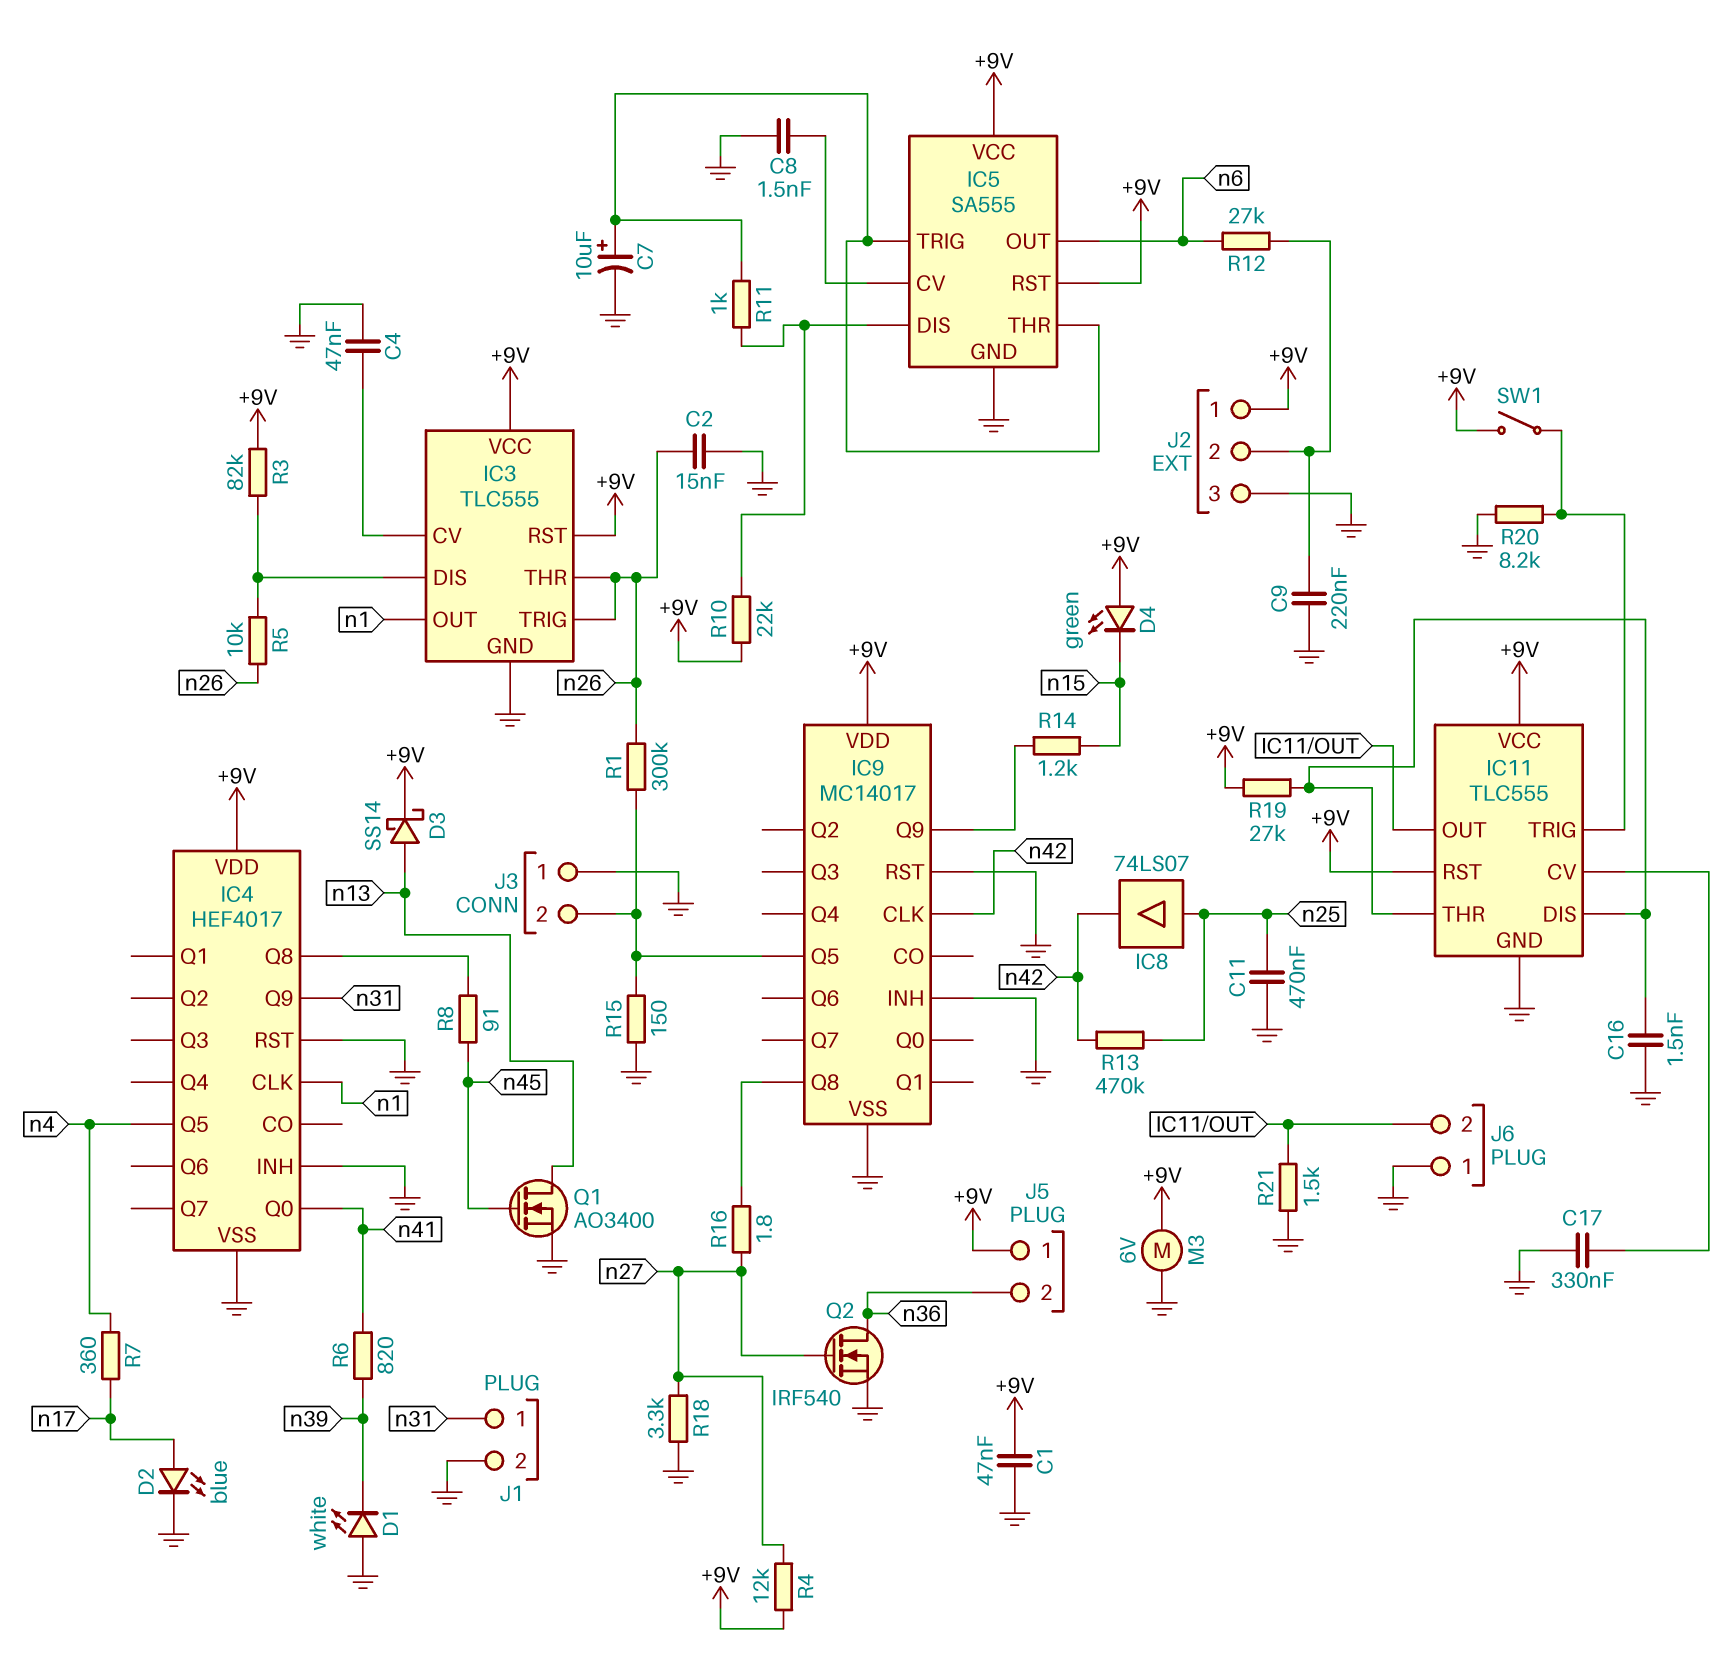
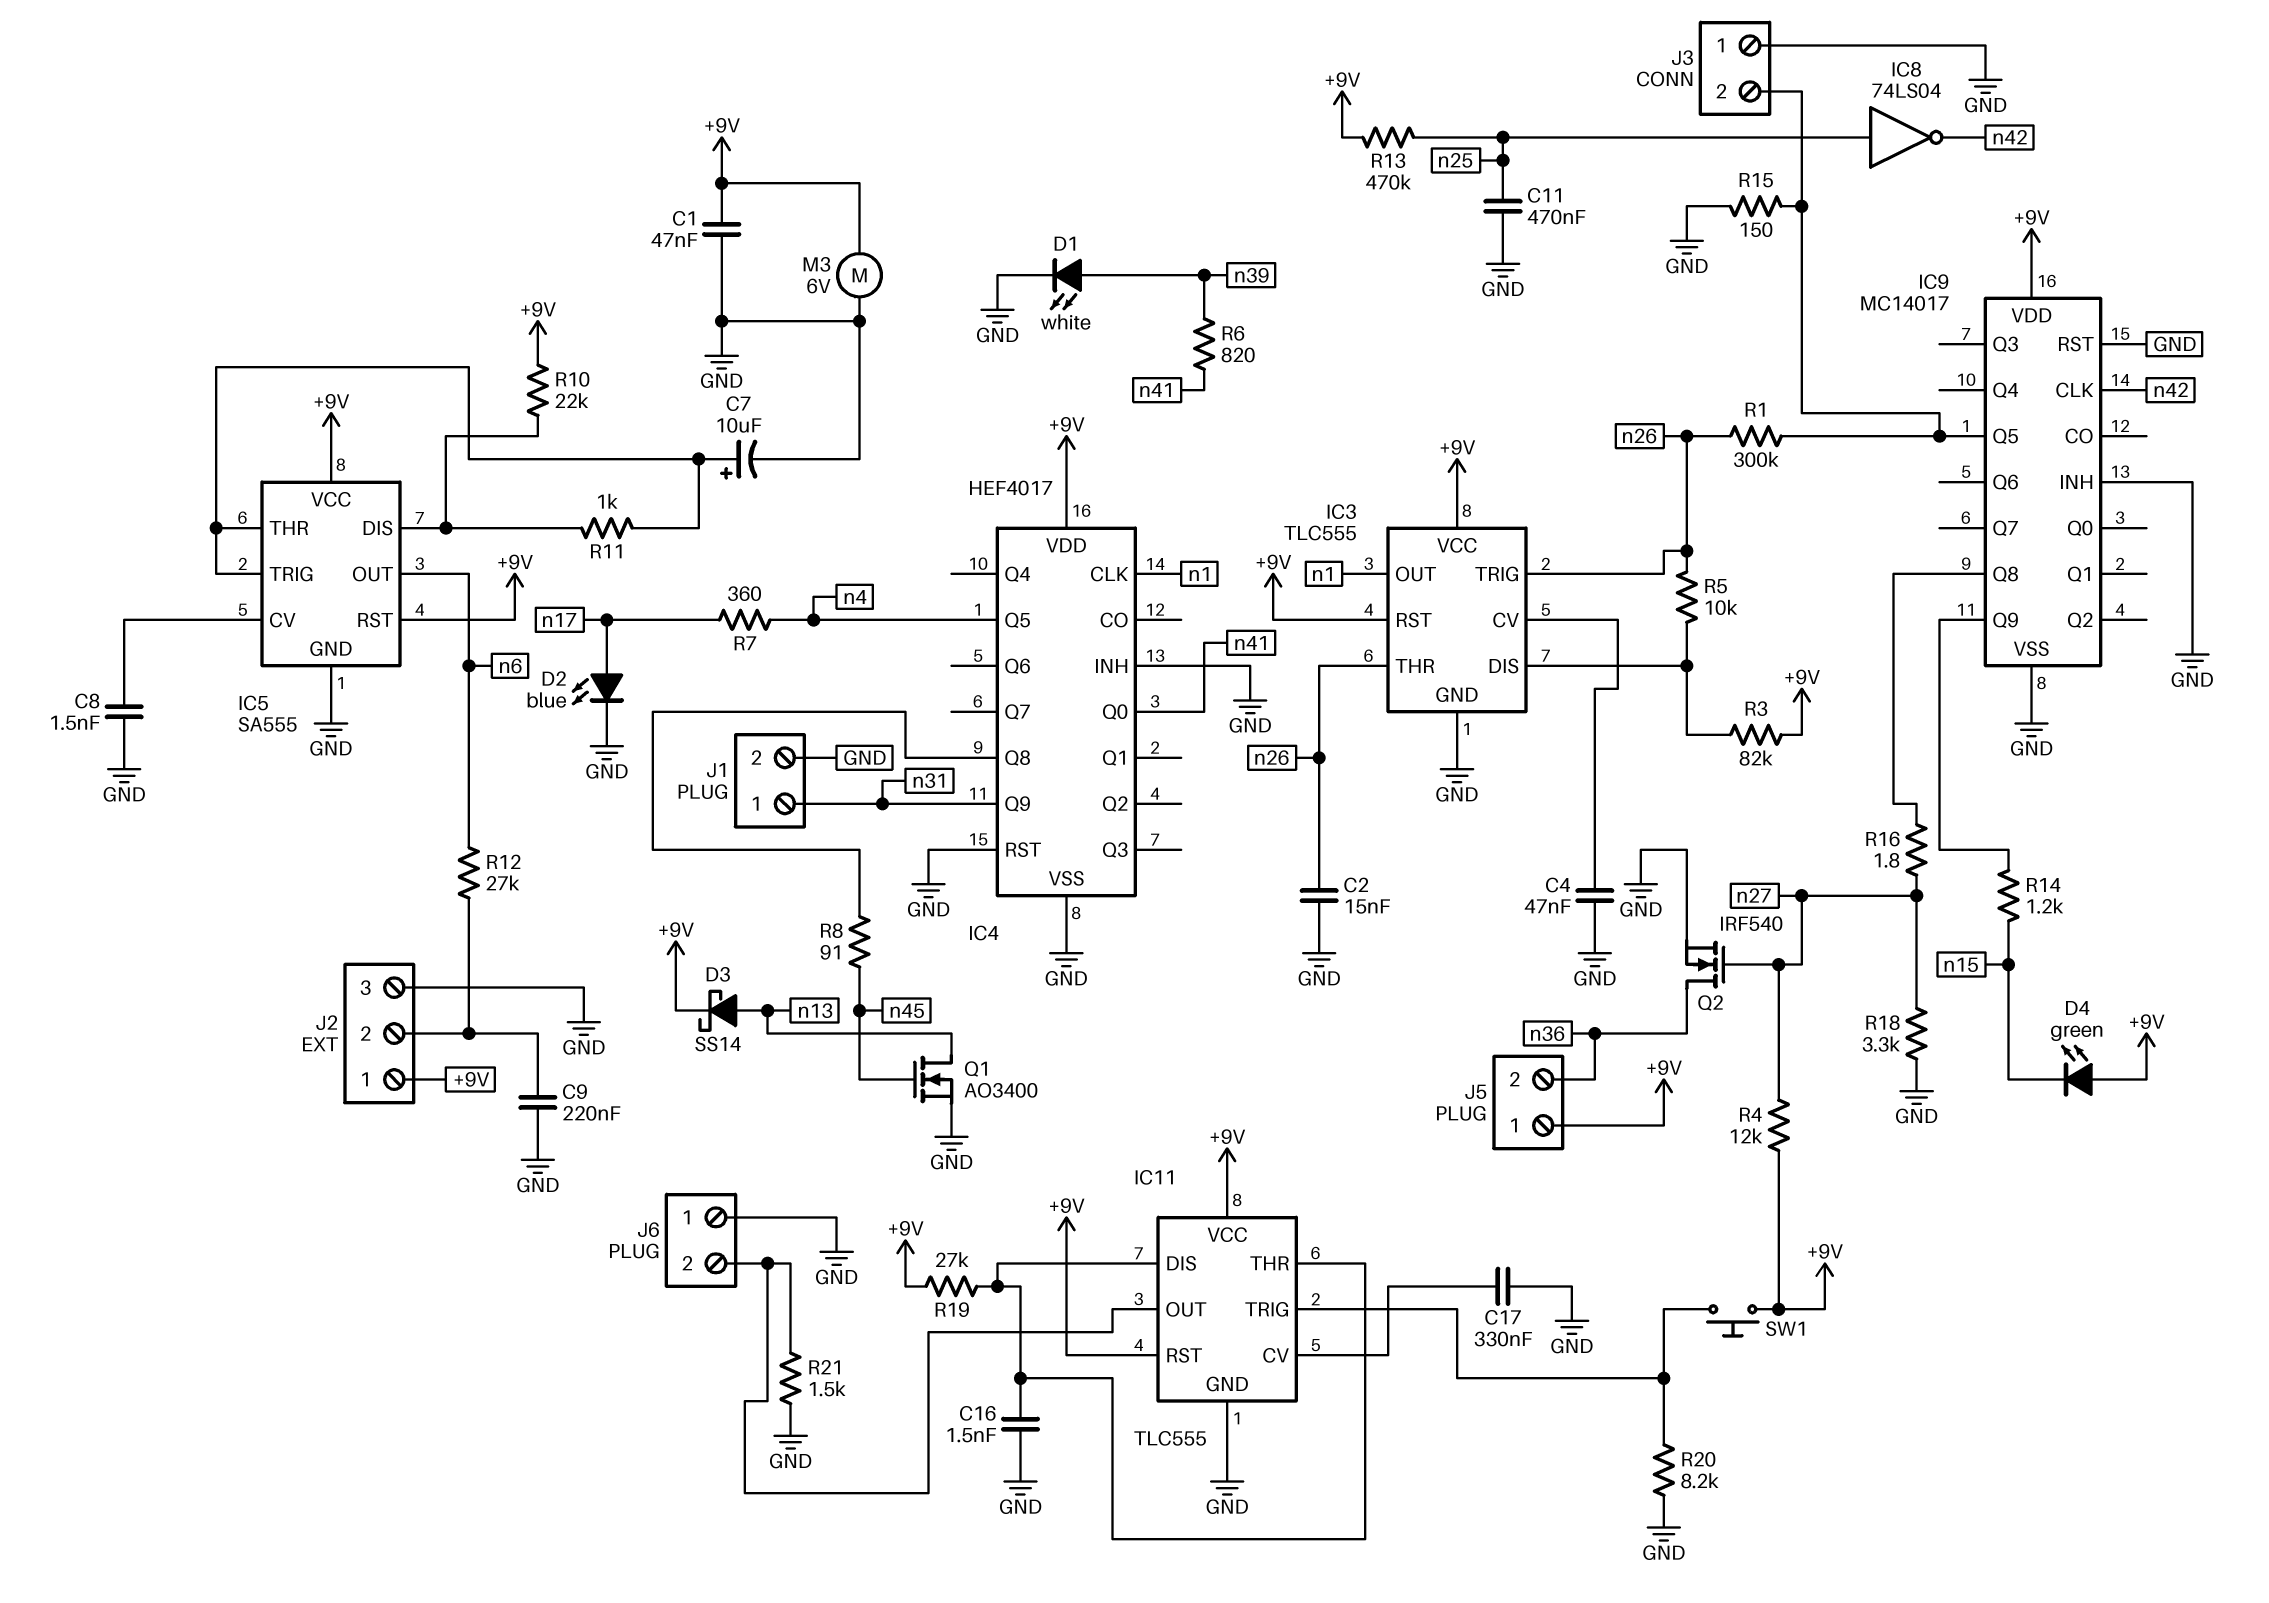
D1: LED white (A GND, K n39) -> LED white (A n39, K GND)
IC8: buffer 74LS07 (in n25, out n42) -> NOT 74LS04 (in n25, out n42)
R13: 470k (n25, n42) -> 470k (+9V, n25)
SW1: switch (+9V, IC11/TRIG) -> button (+9V, IC11/TRIG)

